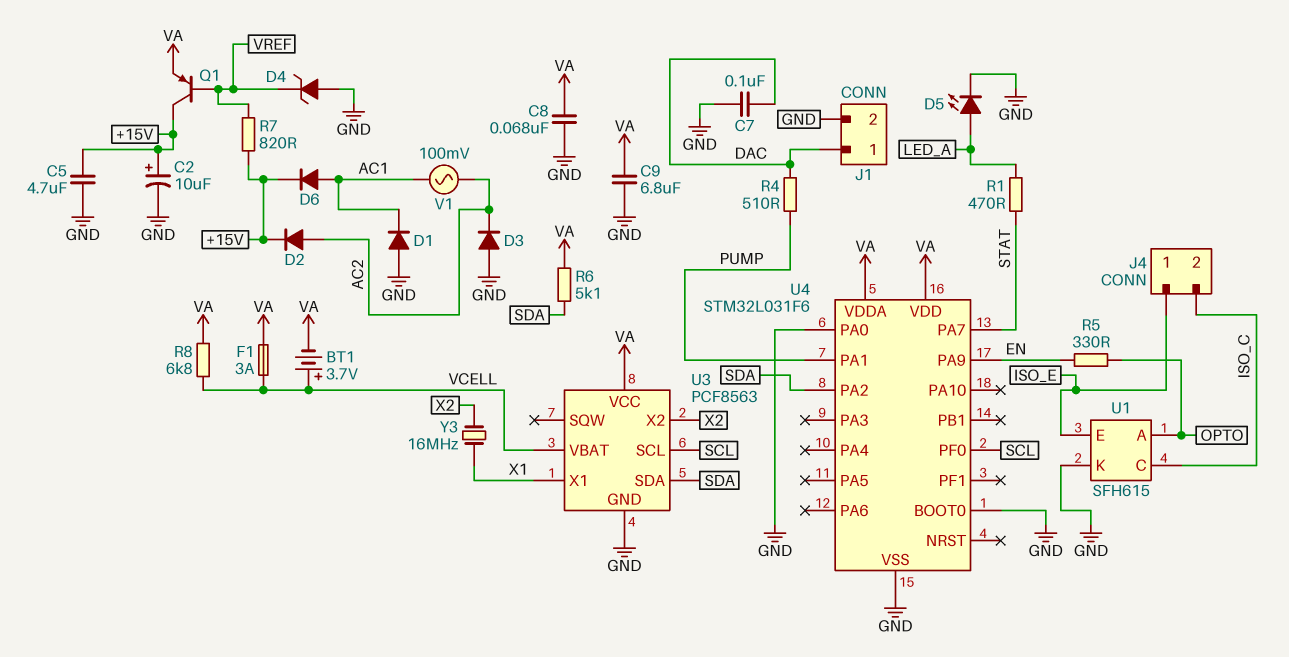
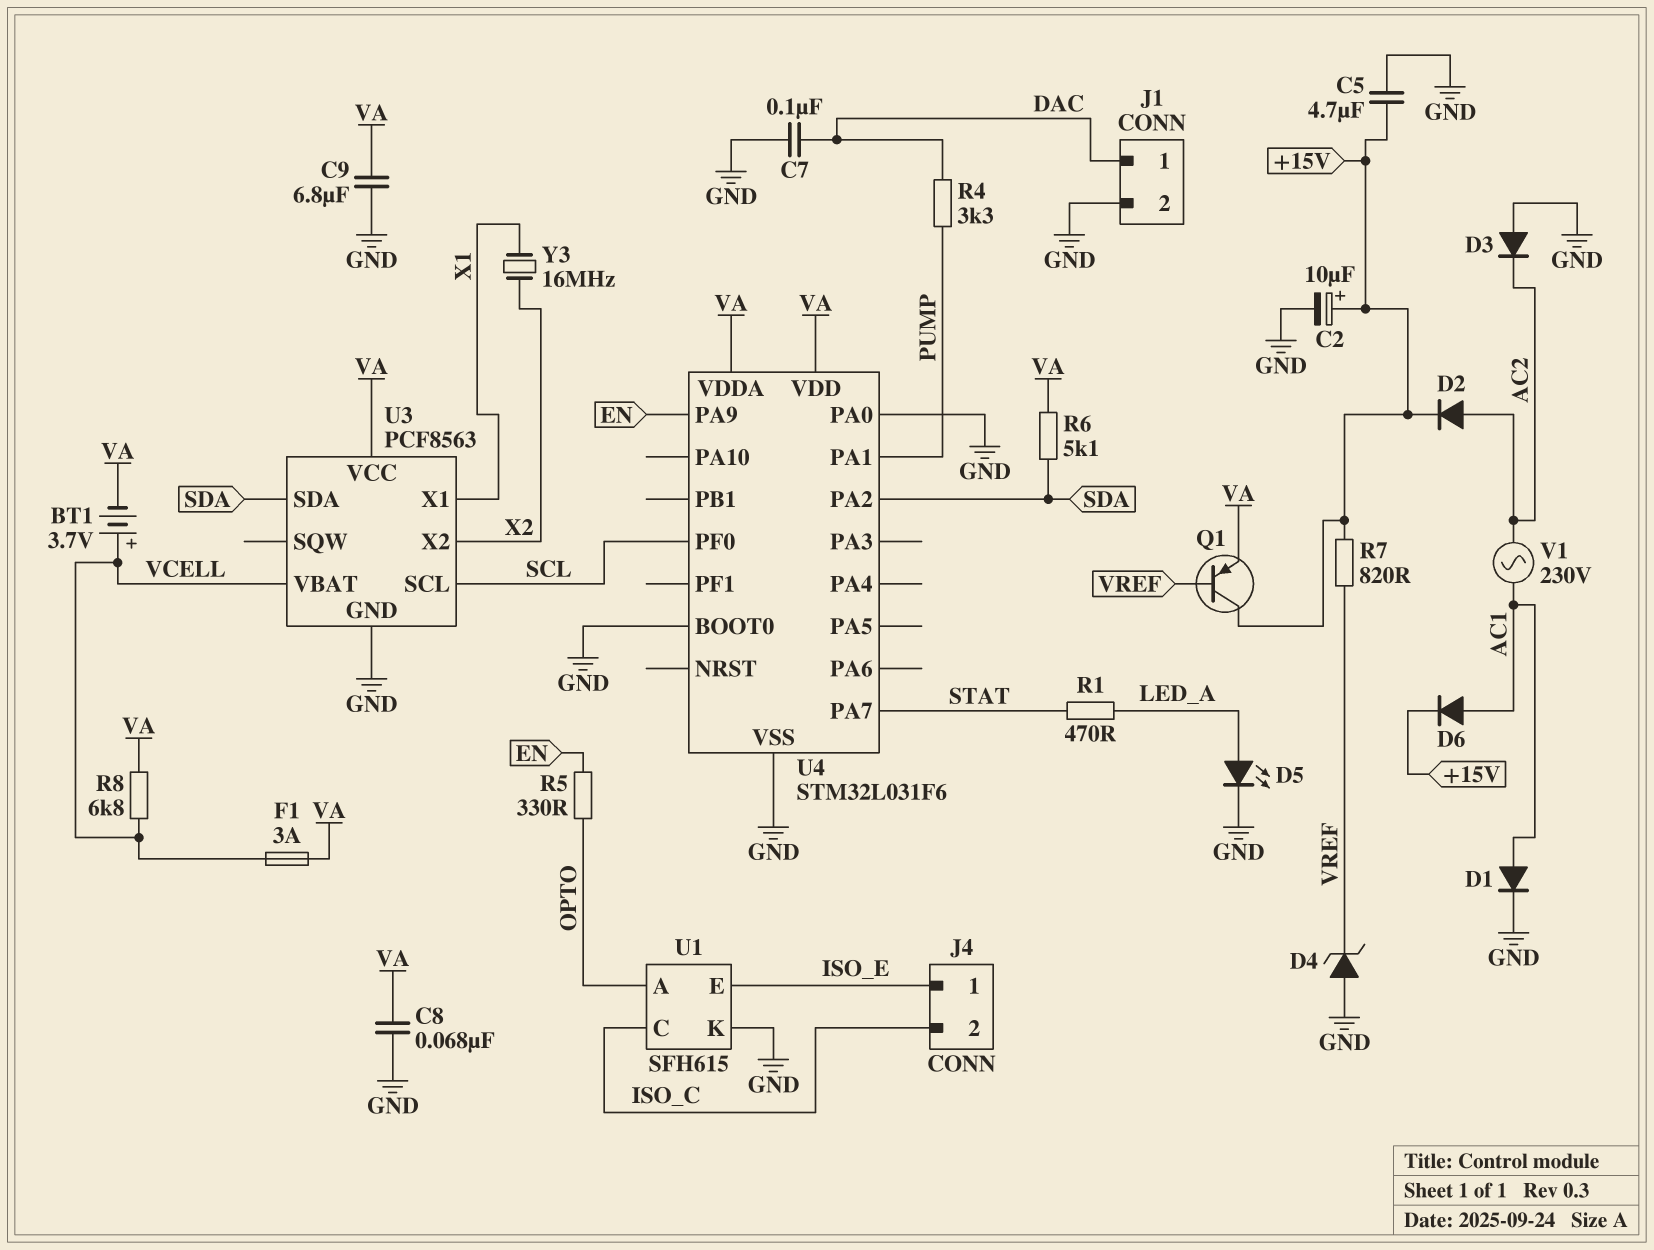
D1: diode (A GND, K AC1) -> diode (A AC1, K GND)
R4: 510 (DAC, PUMP) -> 3.3k (DAC, PUMP)
V1: AC 100mV (AC1, AC2) -> AC 230V (AC1, AC2)

